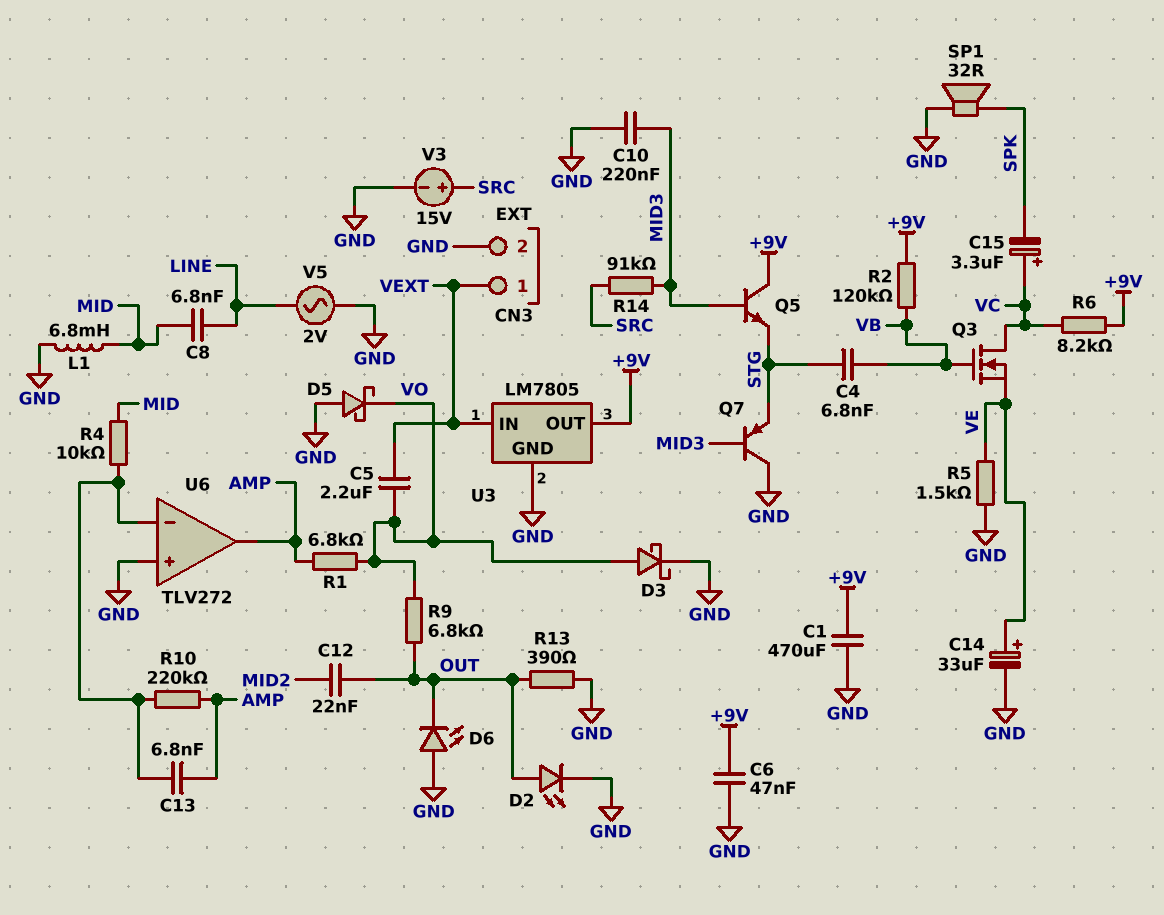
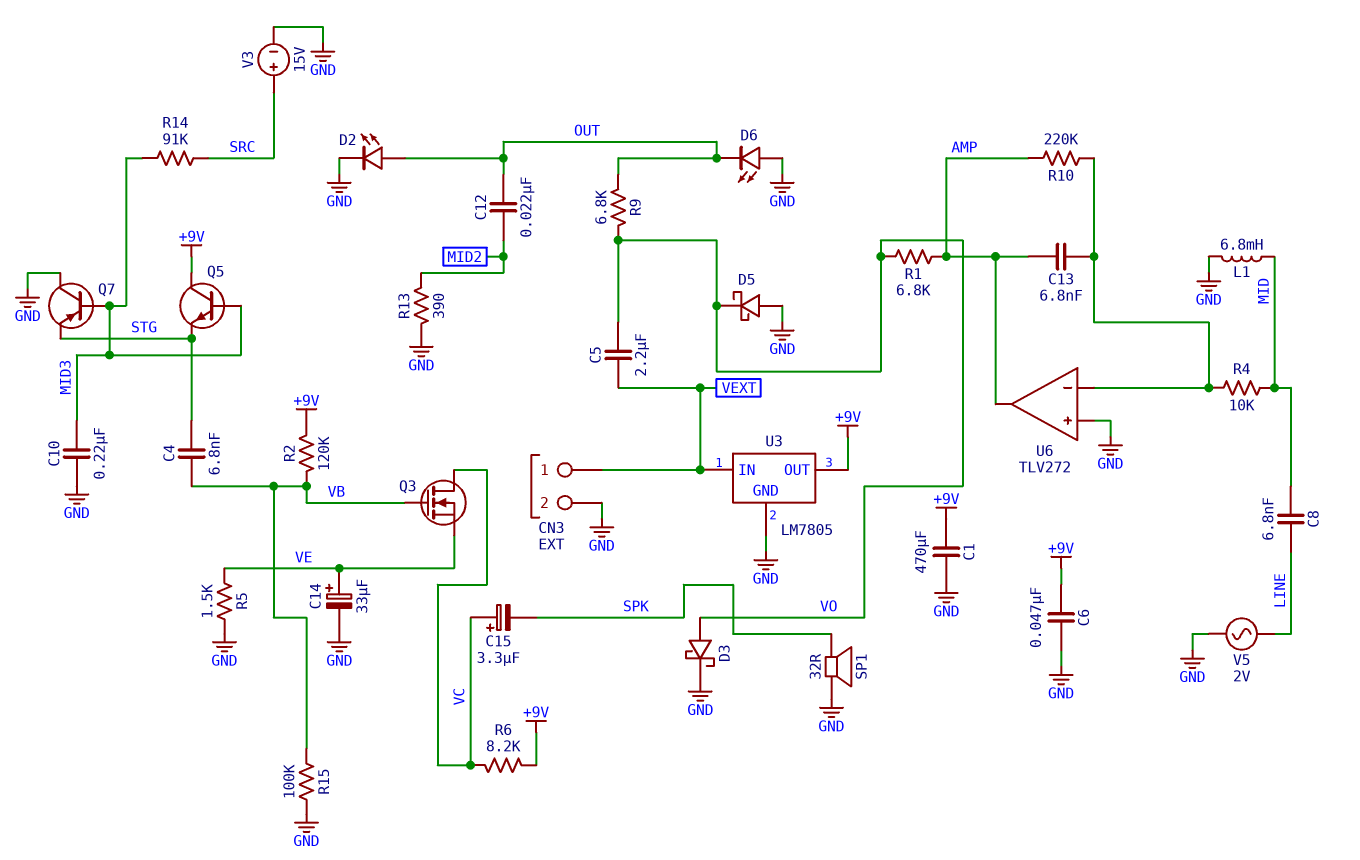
R13: 390 (GND, OUT) -> 390 (GND, MID2)
R15: none -> 100k (GND, VB)

